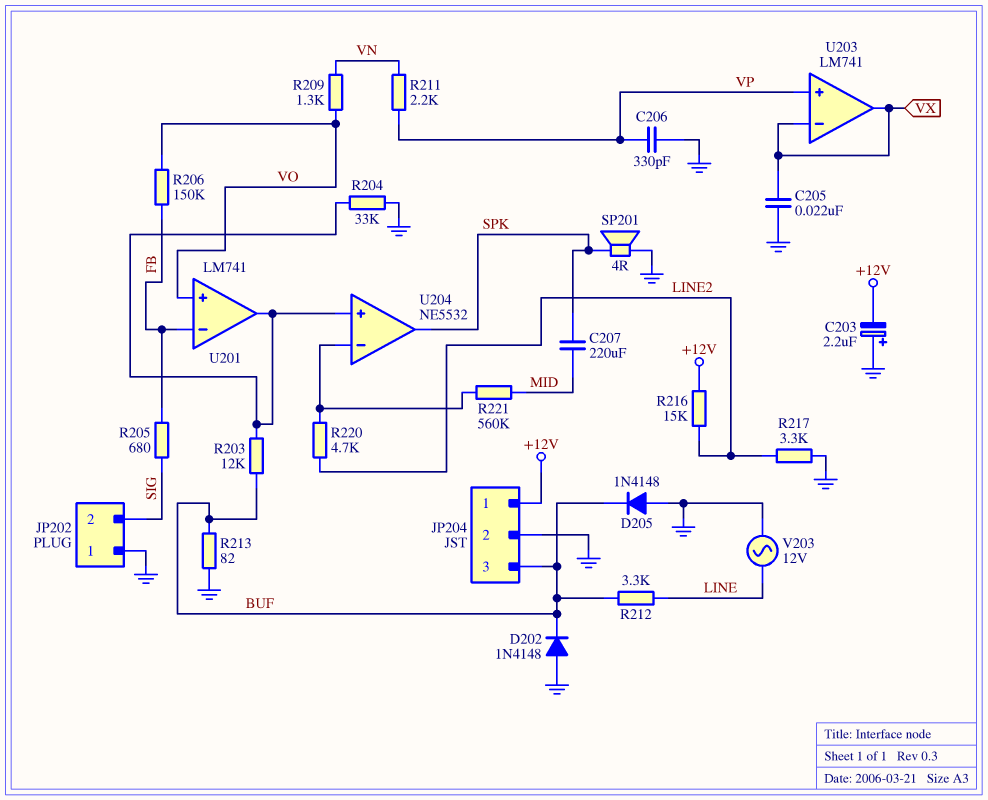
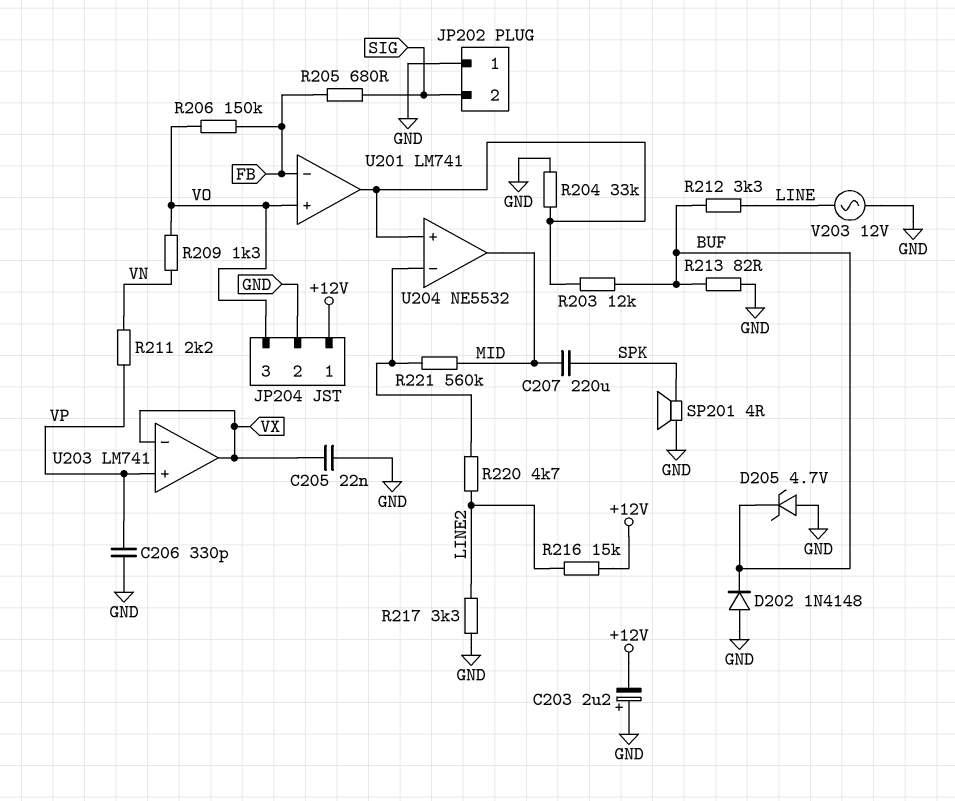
D205: diode 1N4148 (A GND, K BUF) -> zener 4.7V (A GND, K BUF)
JP204 pin 3: BUF -> VO
U204 pin out: SPK -> MID

